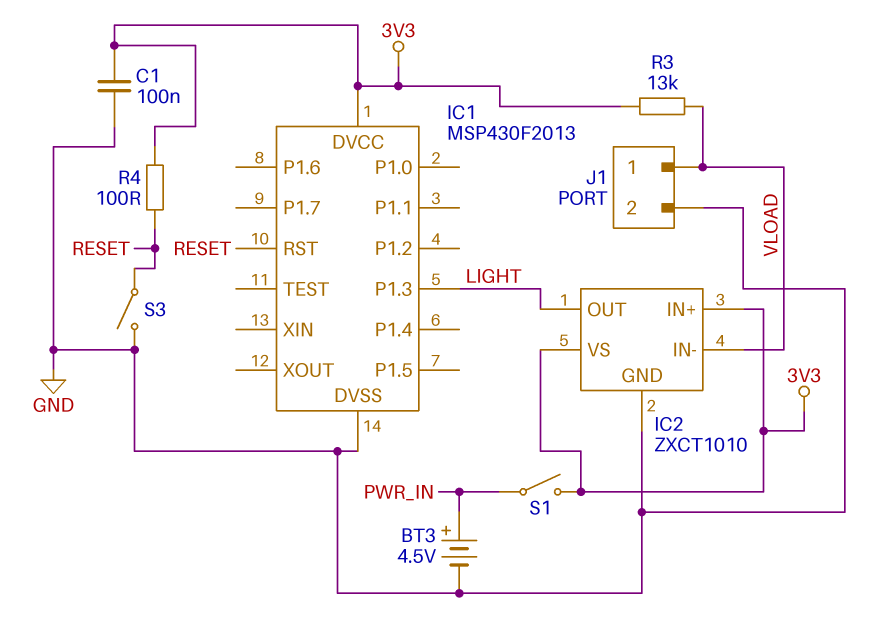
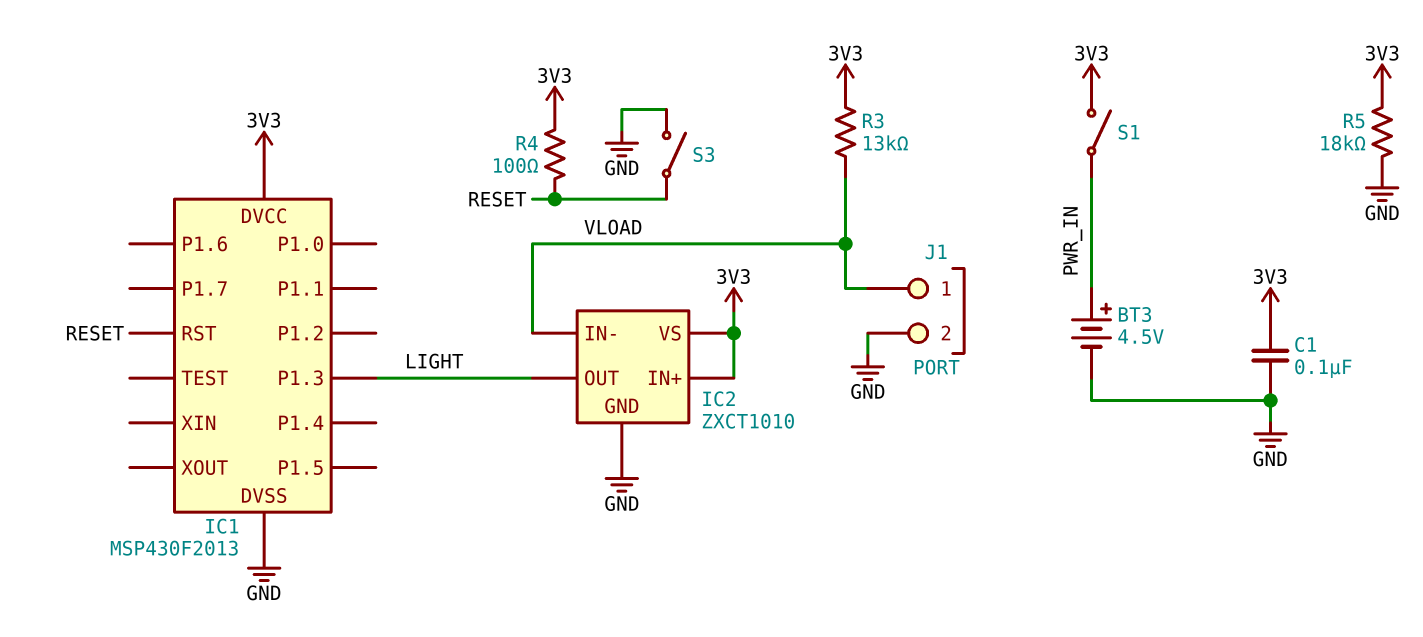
R5: none -> 18k (3V3, GND)

